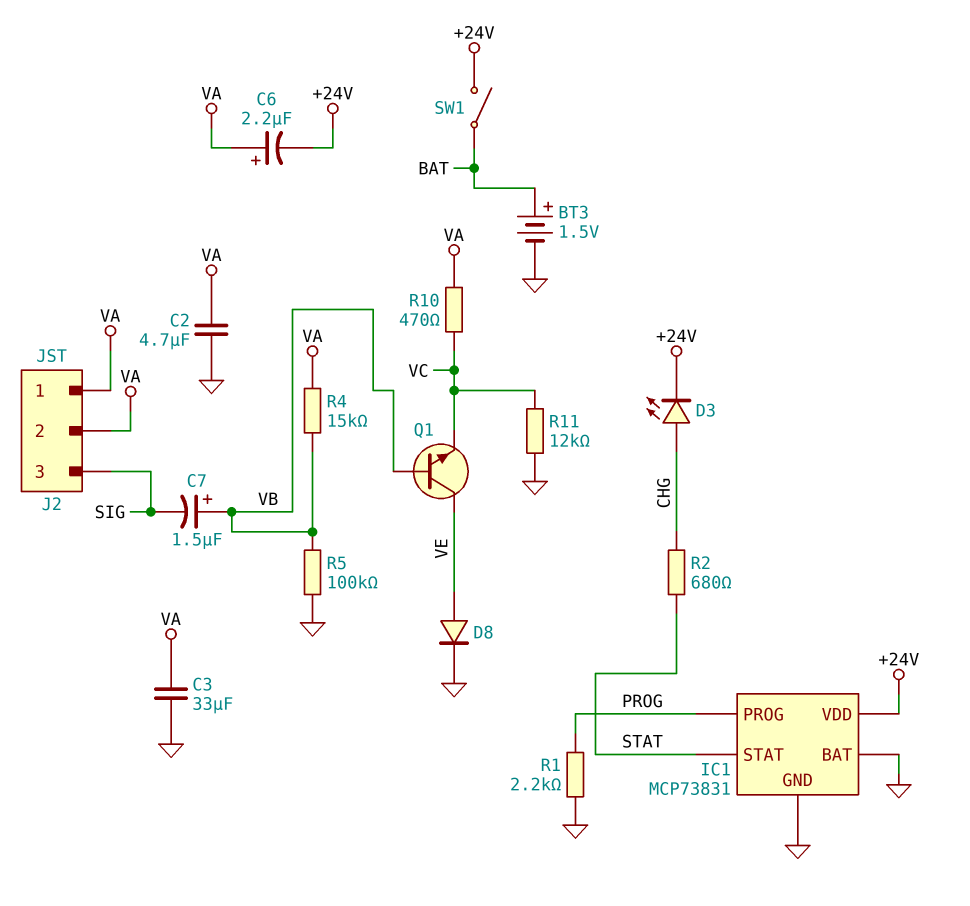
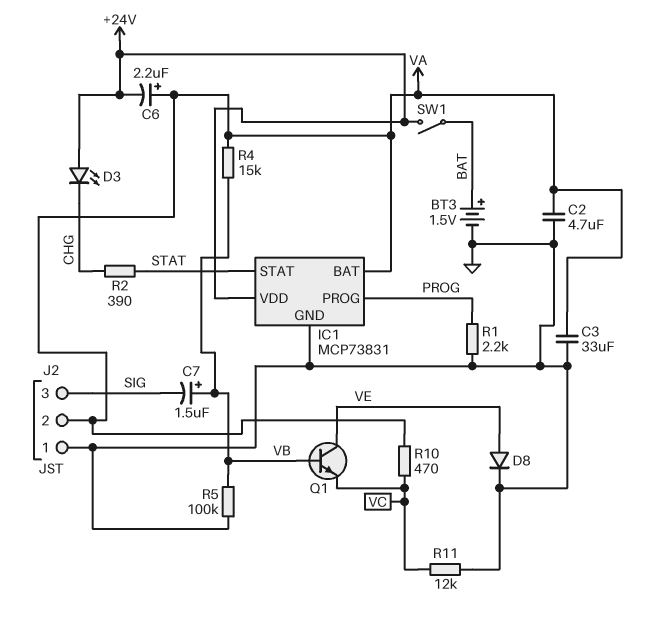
D3: LED (A CHG, K +24V) -> LED (A +24V, K CHG)
IC1 pin BAT: GND -> VA
J2 pin 1: VA -> GND
R2: 680 (CHG, STAT) -> 390 (CHG, STAT)

